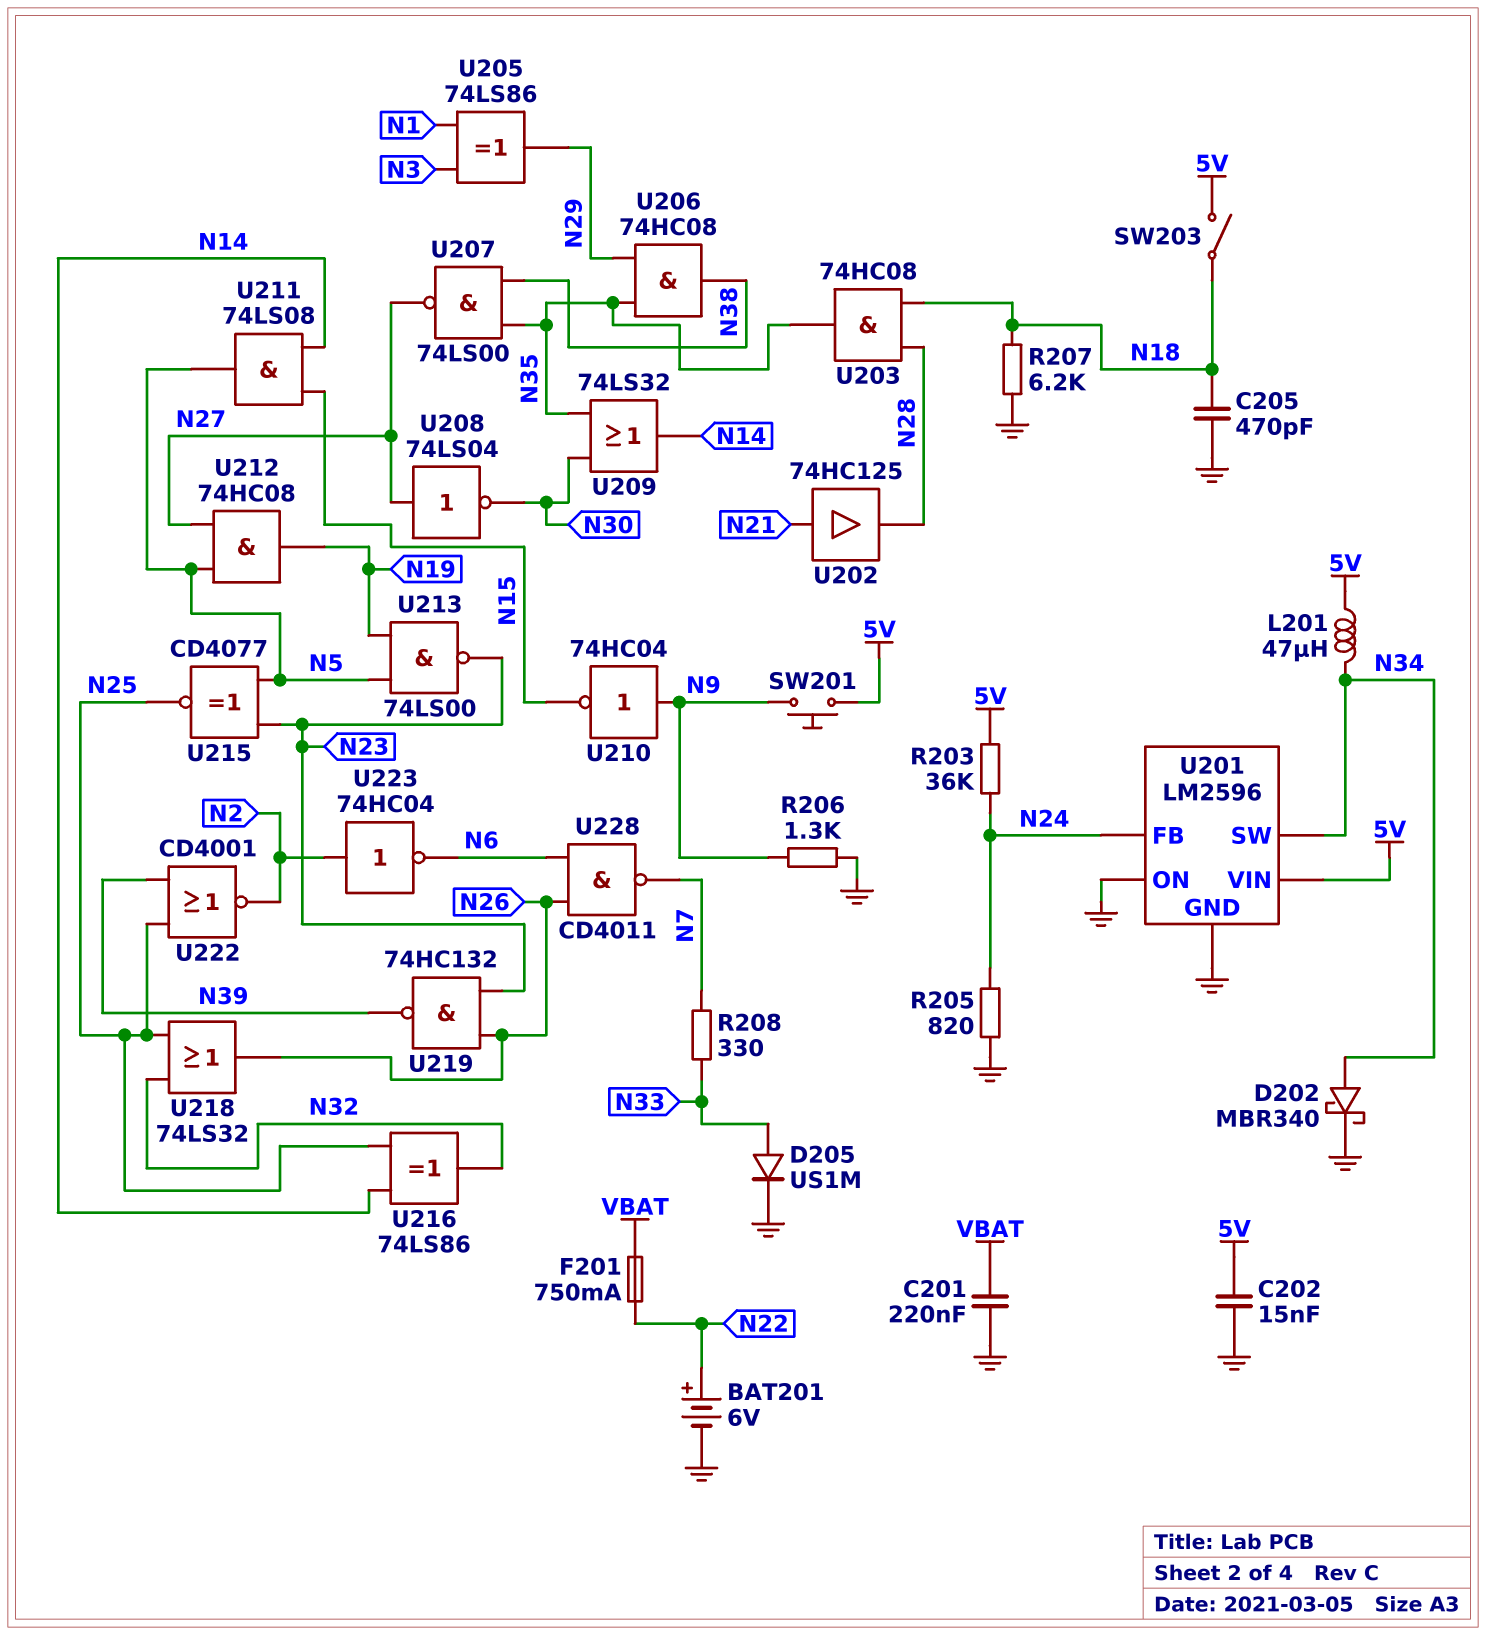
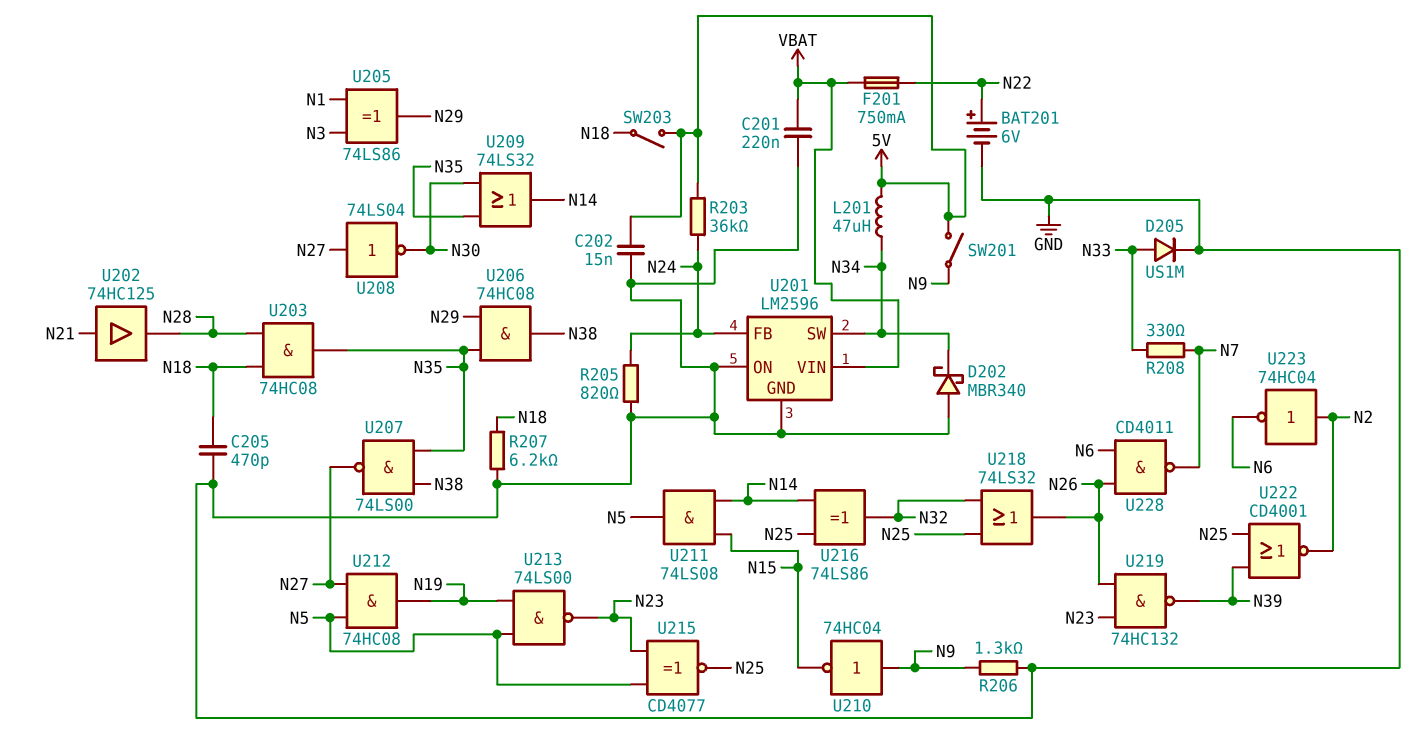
D202: schottky MBR340 (A N34, K GND) -> schottky MBR340 (A GND, K N34)
SW201: button (5V, N9) -> switch (5V, N9)
U201 pin VIN: 5V -> VBAT

